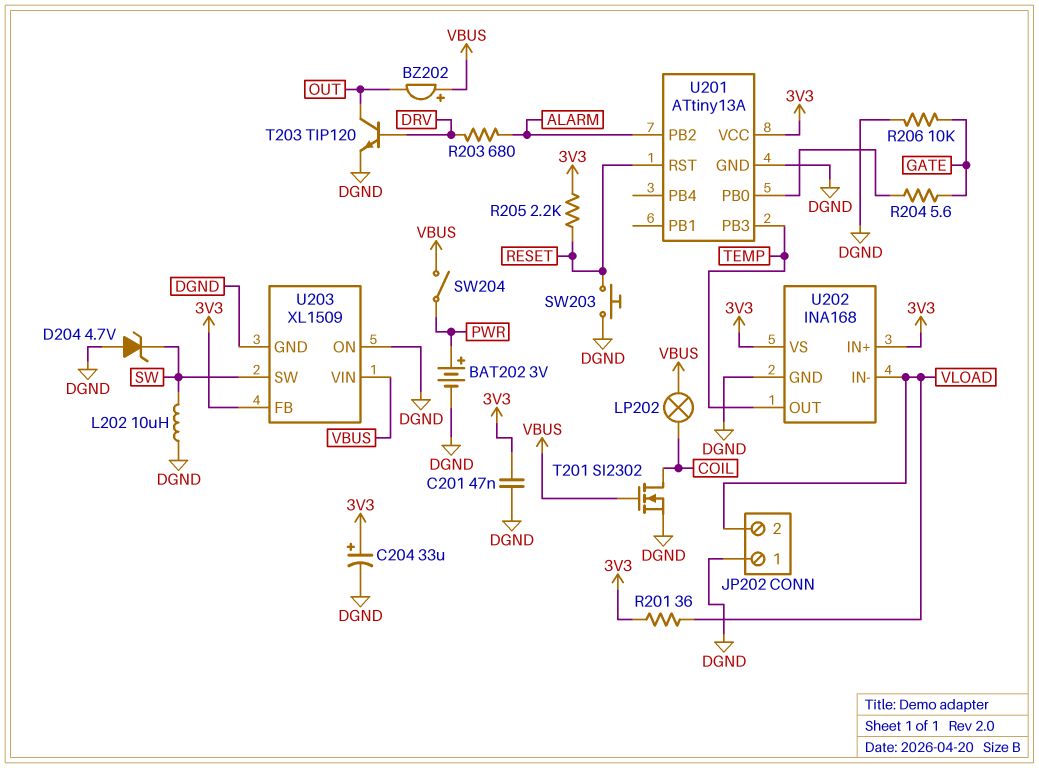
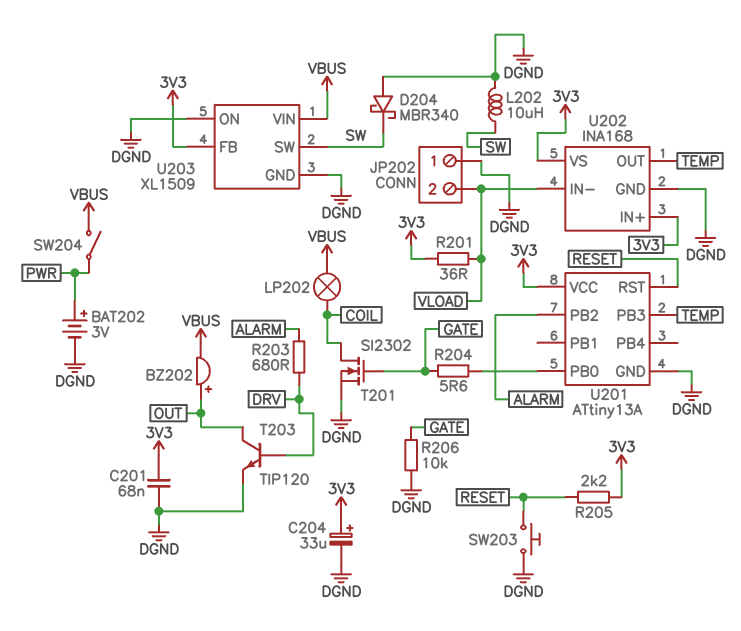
BZ202: buzzer (plus VBUS, minus OUT) -> buzzer (plus OUT, minus VBUS)
C201: 47nF (3V3, DGND) -> 68nF (3V3, DGND)
D204: zener 4.7V (A DGND, K SW) -> schottky MBR340 (A DGND, K SW)
T201: NMOS SI2302 (G VBUS, D COIL, S DGND) -> NMOS SI2302 (G GATE, D COIL, S DGND)

